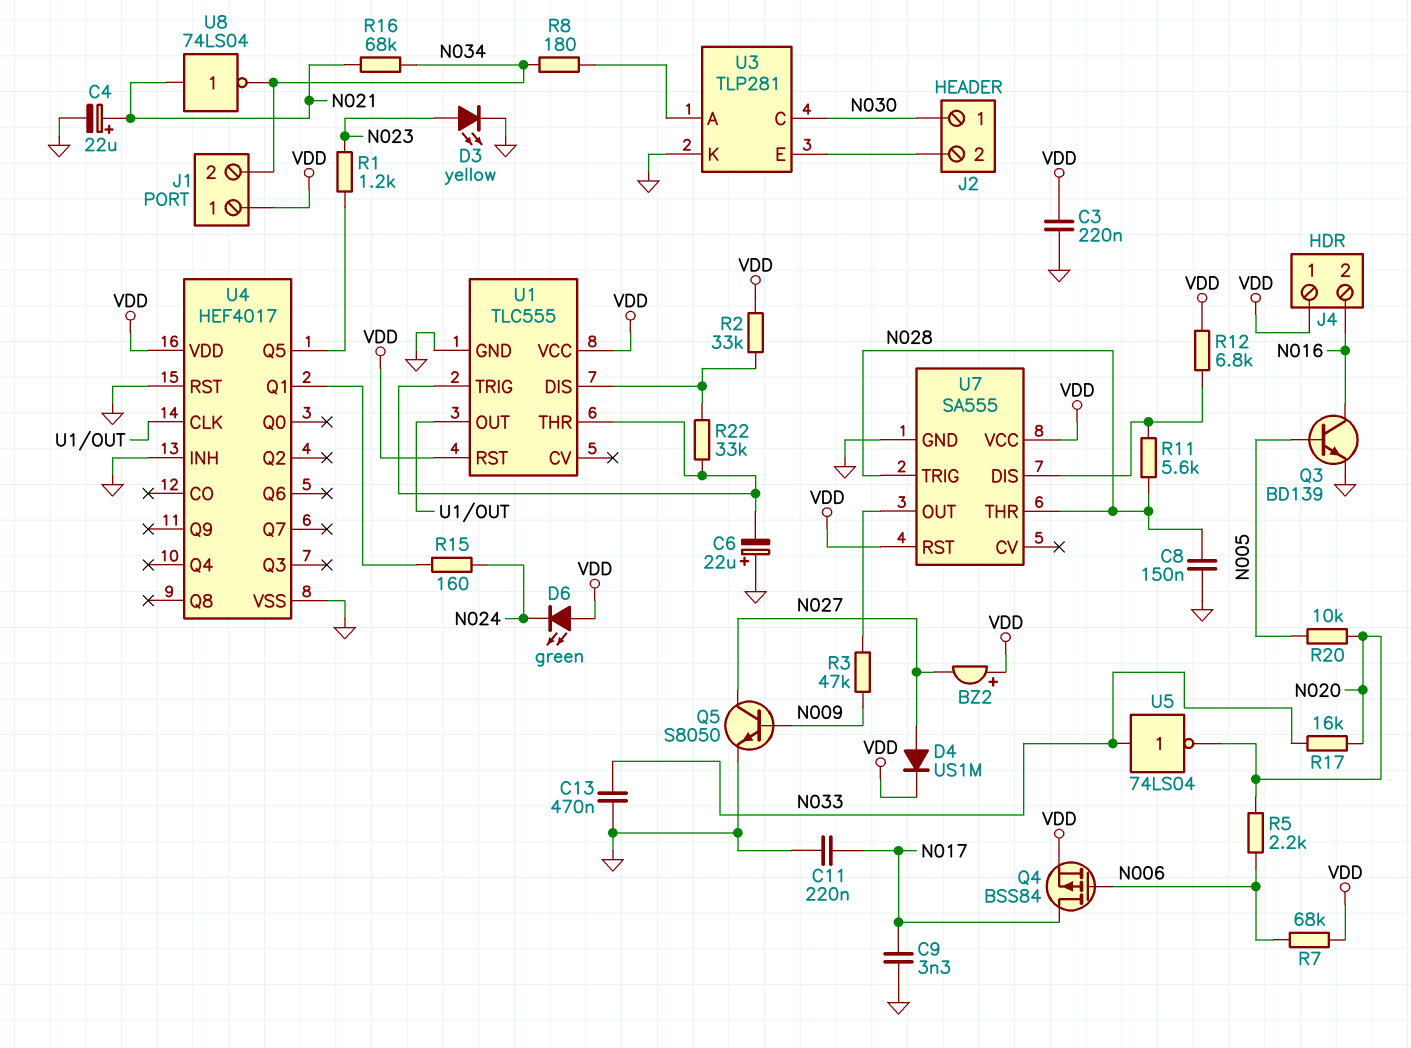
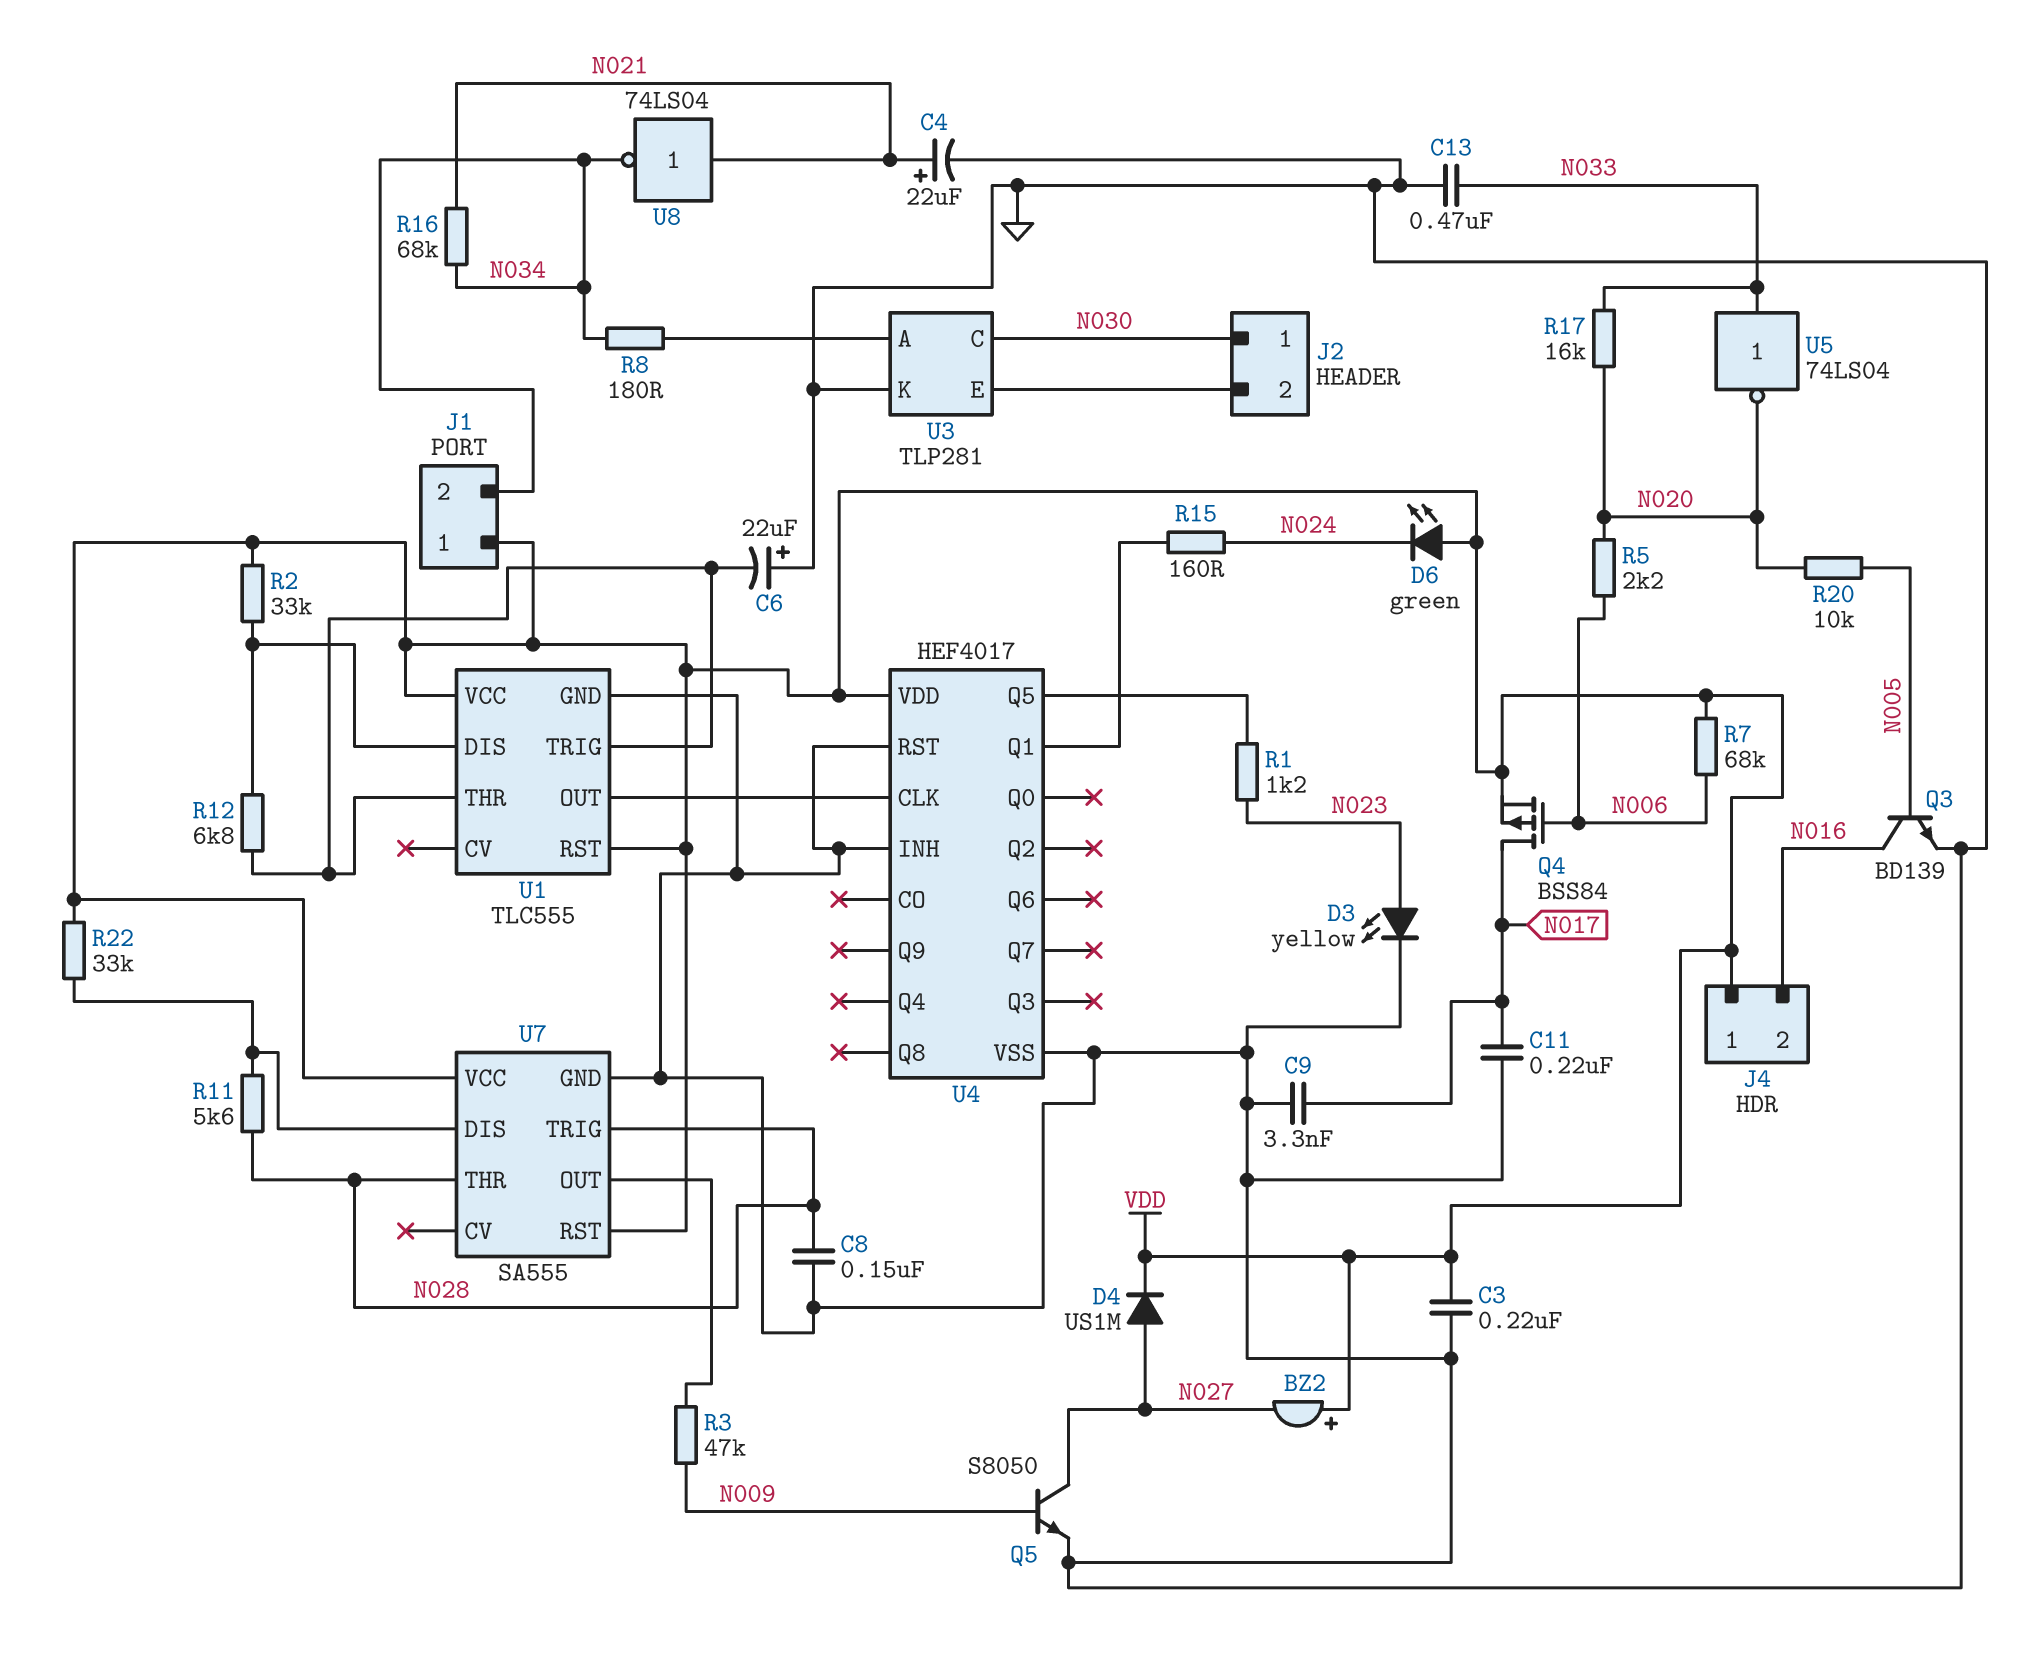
R12: 6.8k (U7/DIS, VDD) -> 6.8k (U1/DIS, U1/THR)
R22: 33k (U1/DIS, U1/THR) -> 33k (U7/DIS, VDD)

